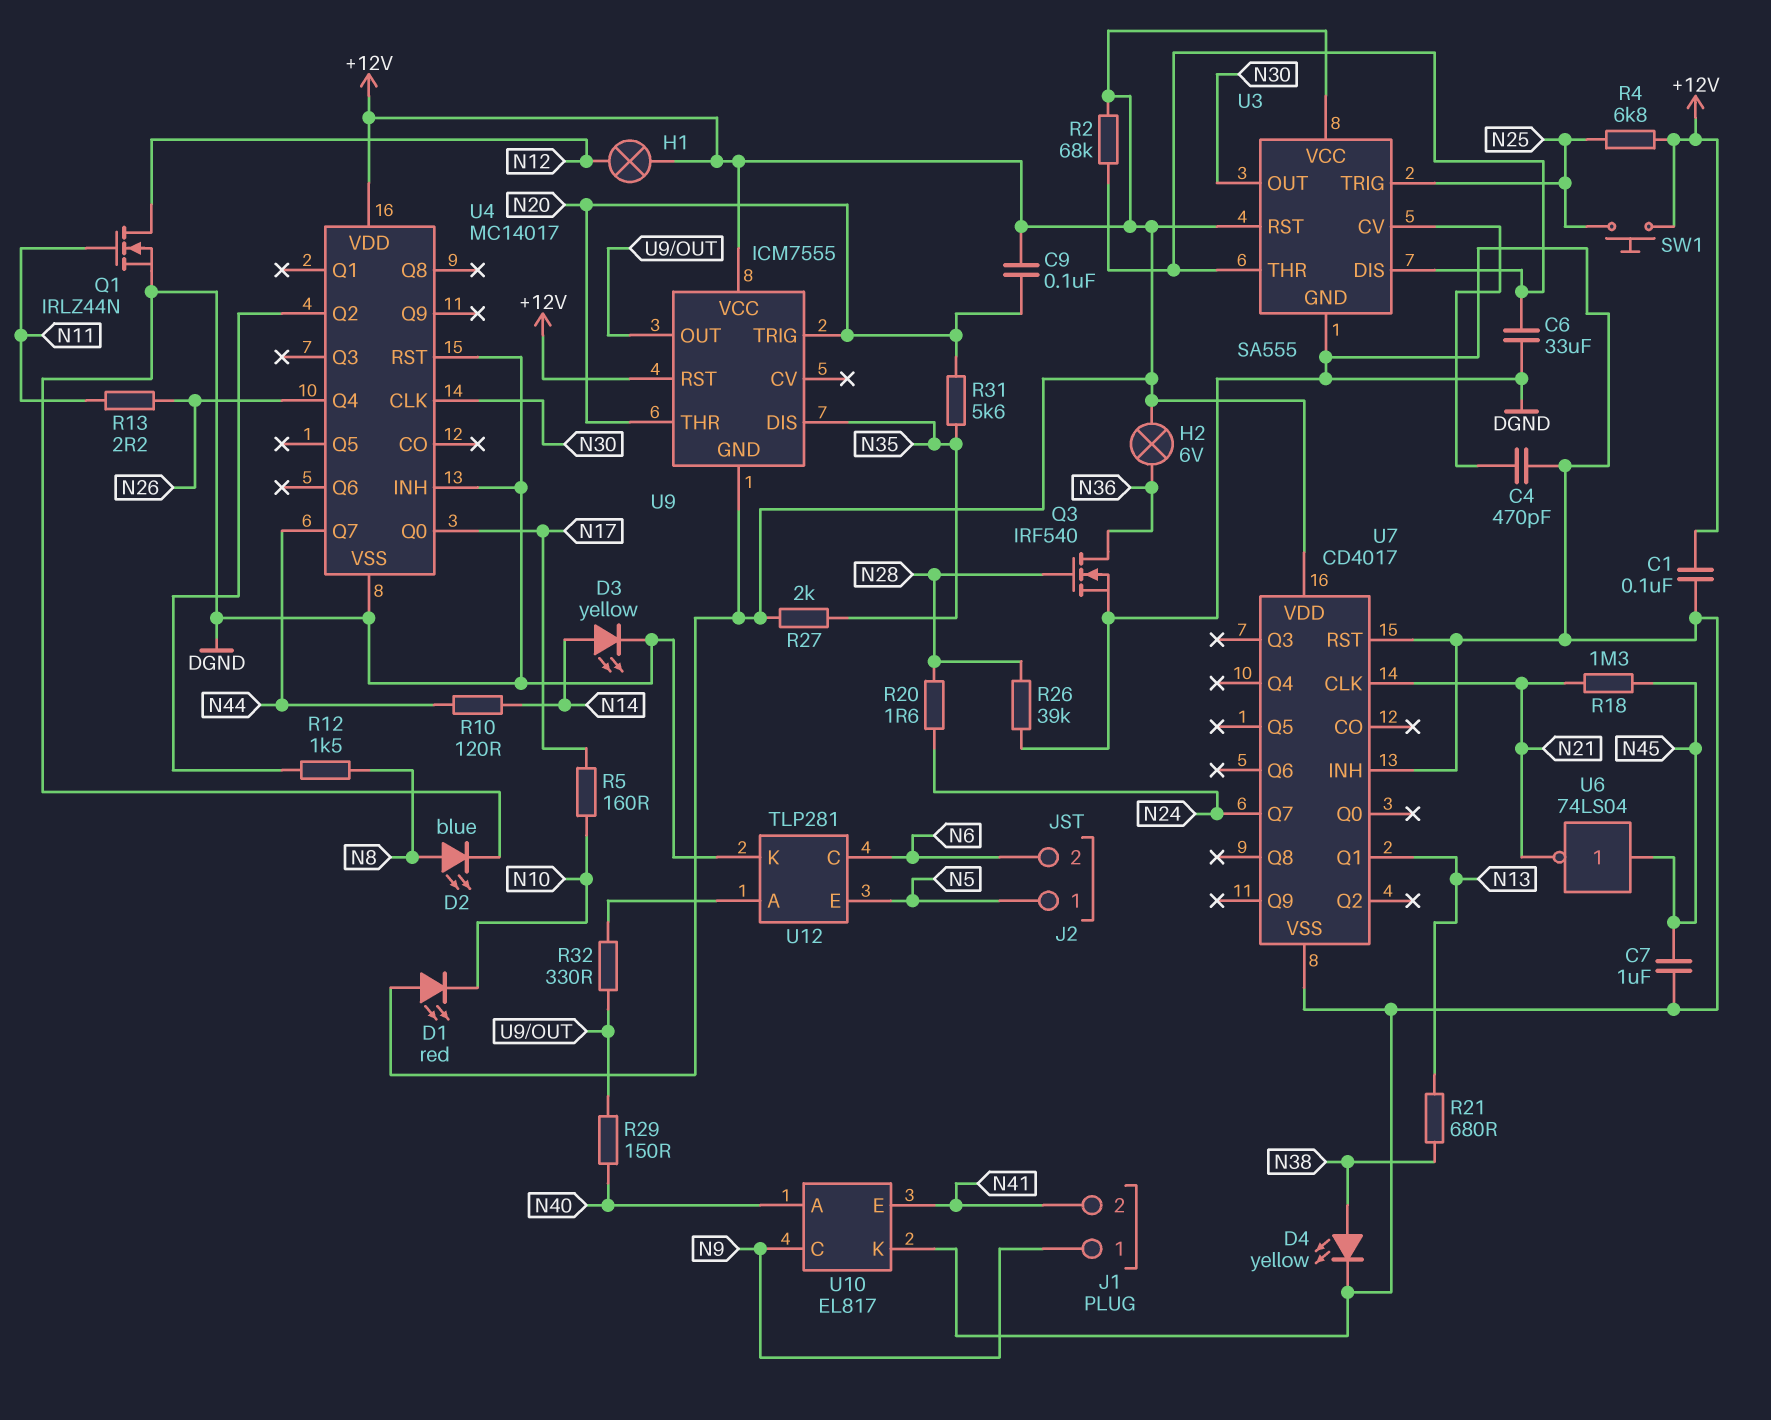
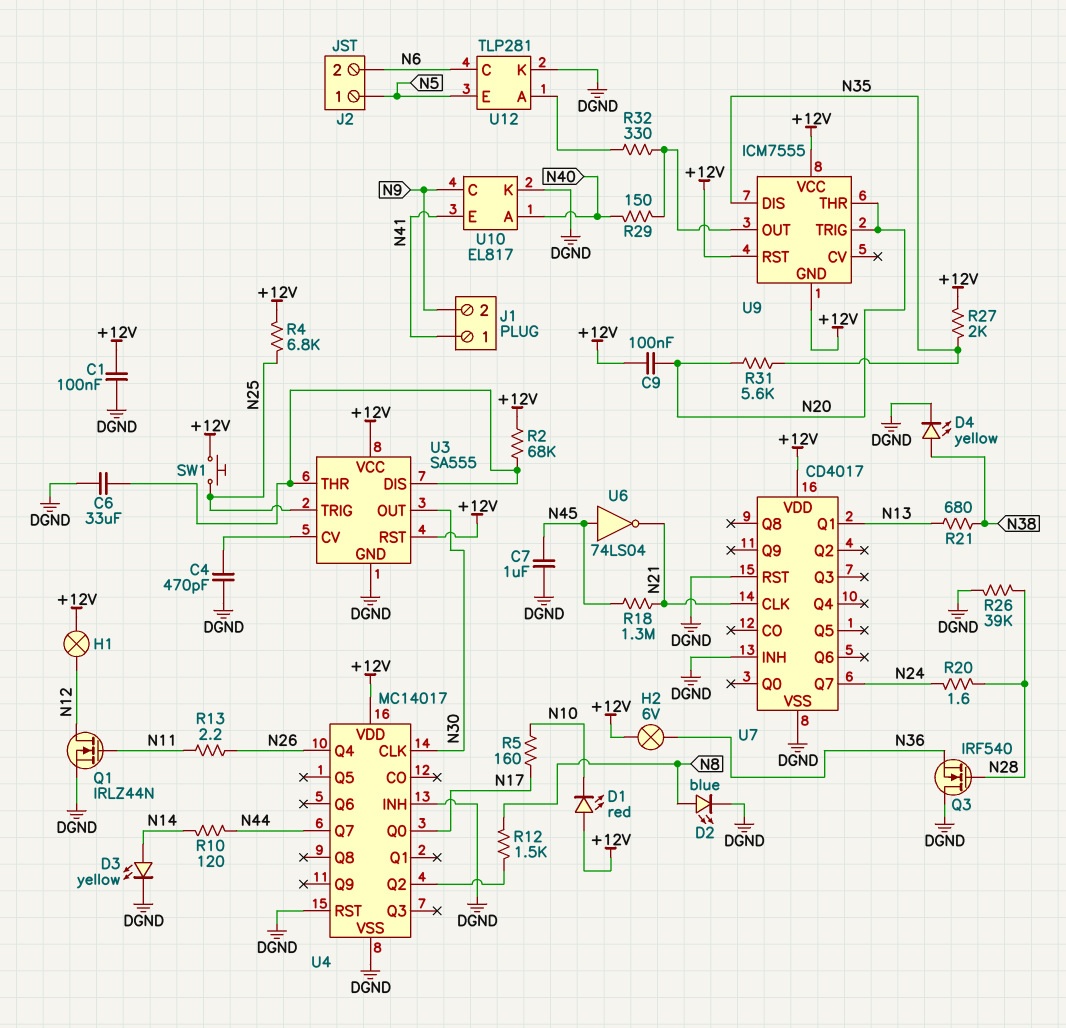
J1 pin 1: N9 -> N41
J1 pin 2: N41 -> N9
Q3: NMOS IRF540 (G N28, D N36, S DGND) -> NMOS IRF540 (G N28, D DGND, S N36)

